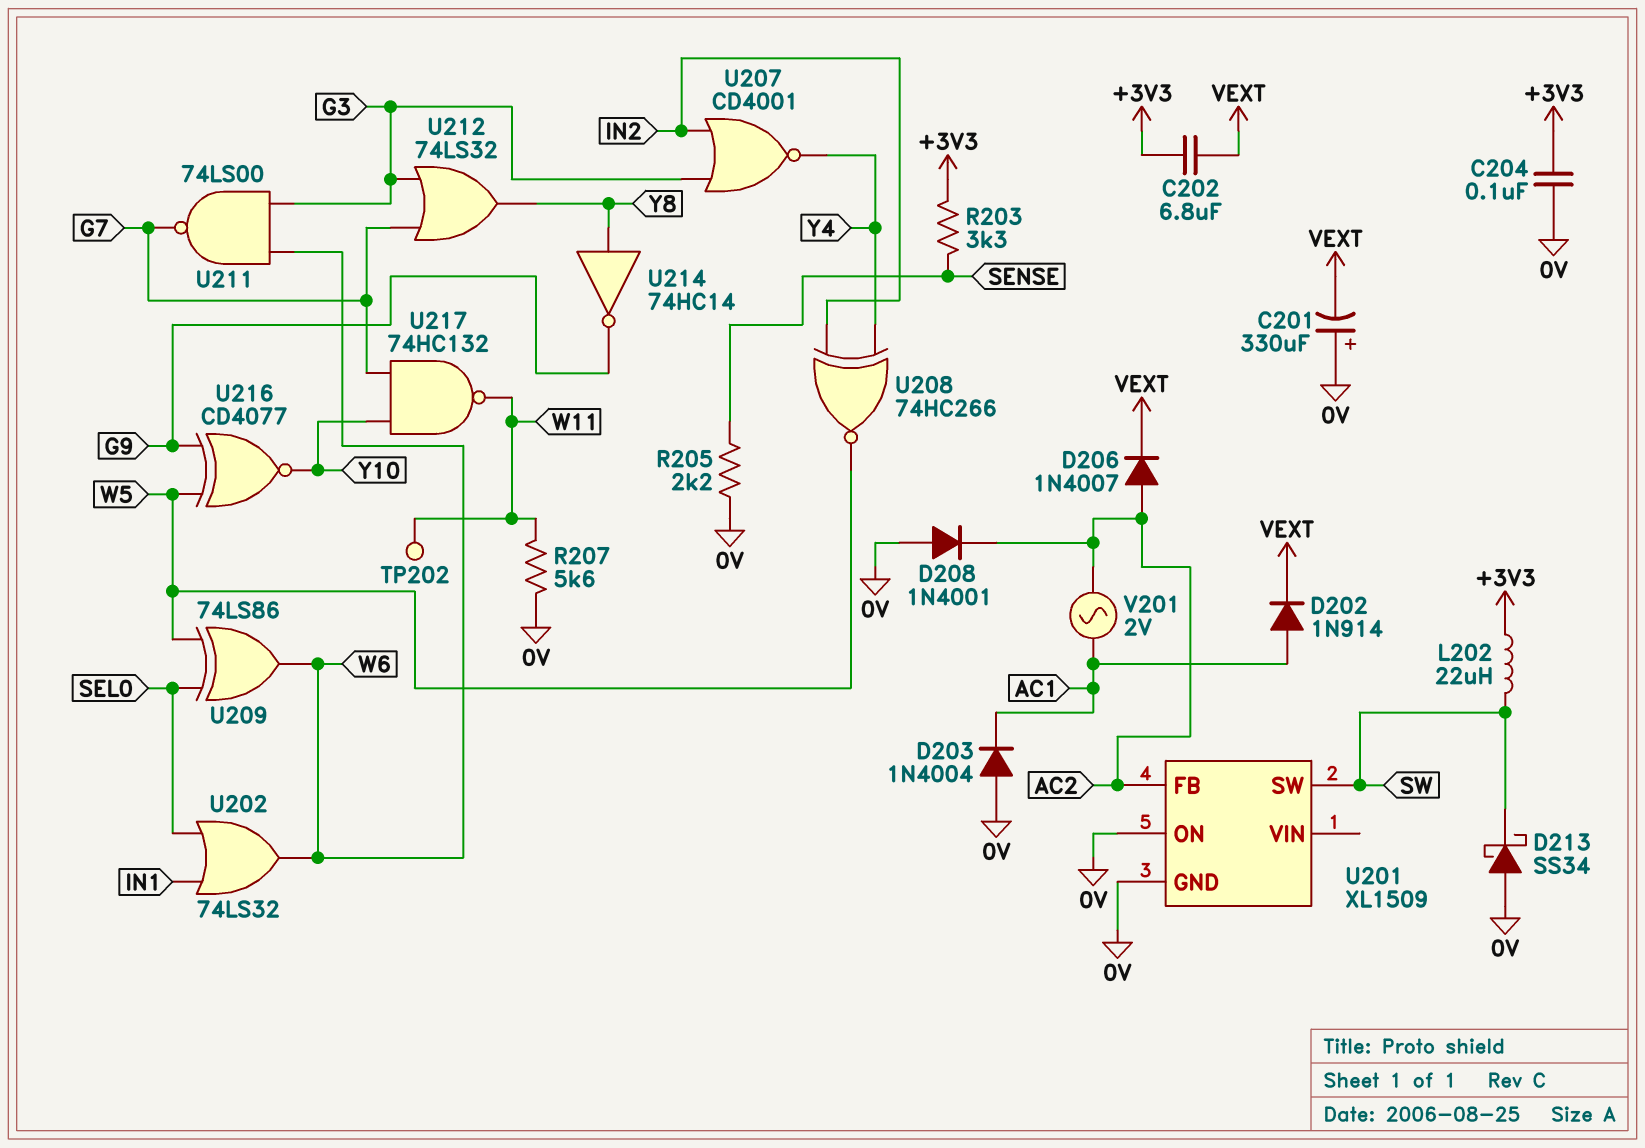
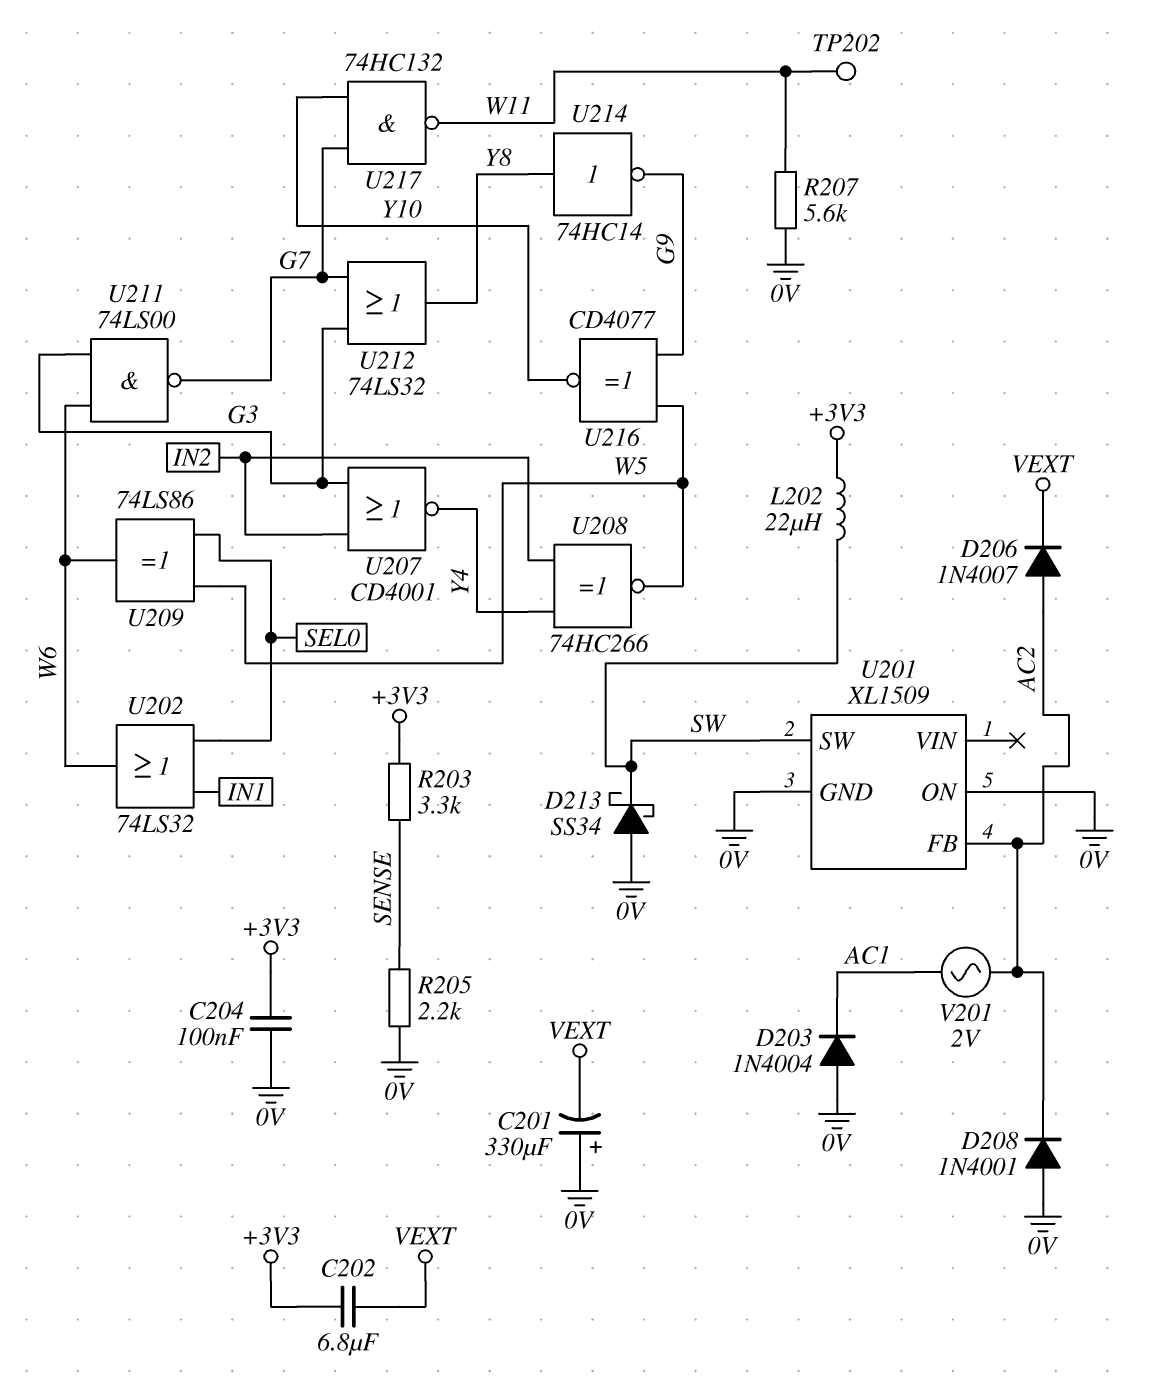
D202: diode 1N914 (A AC1, K VEXT) -> none

